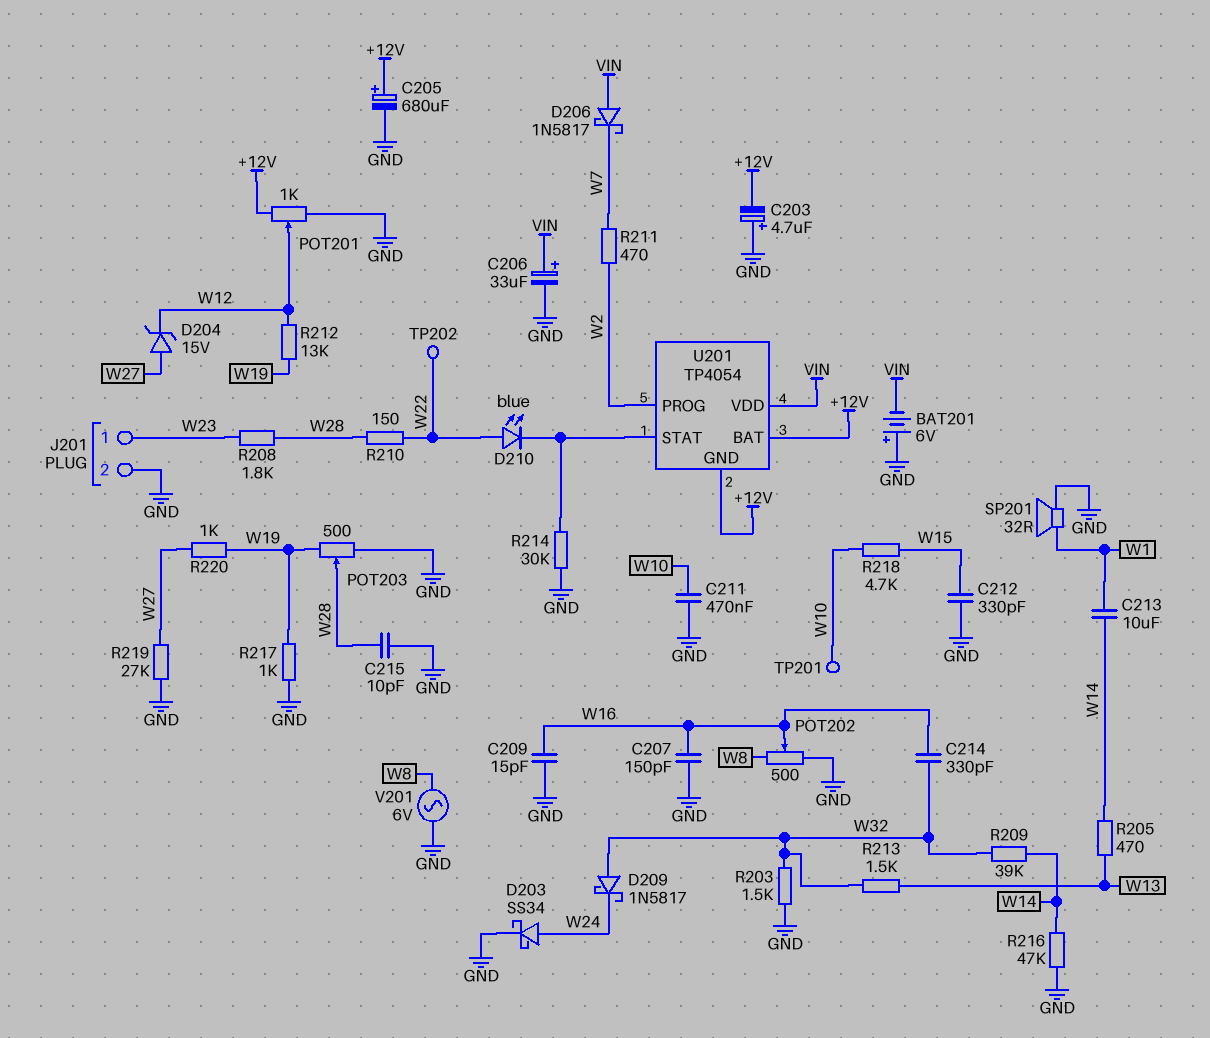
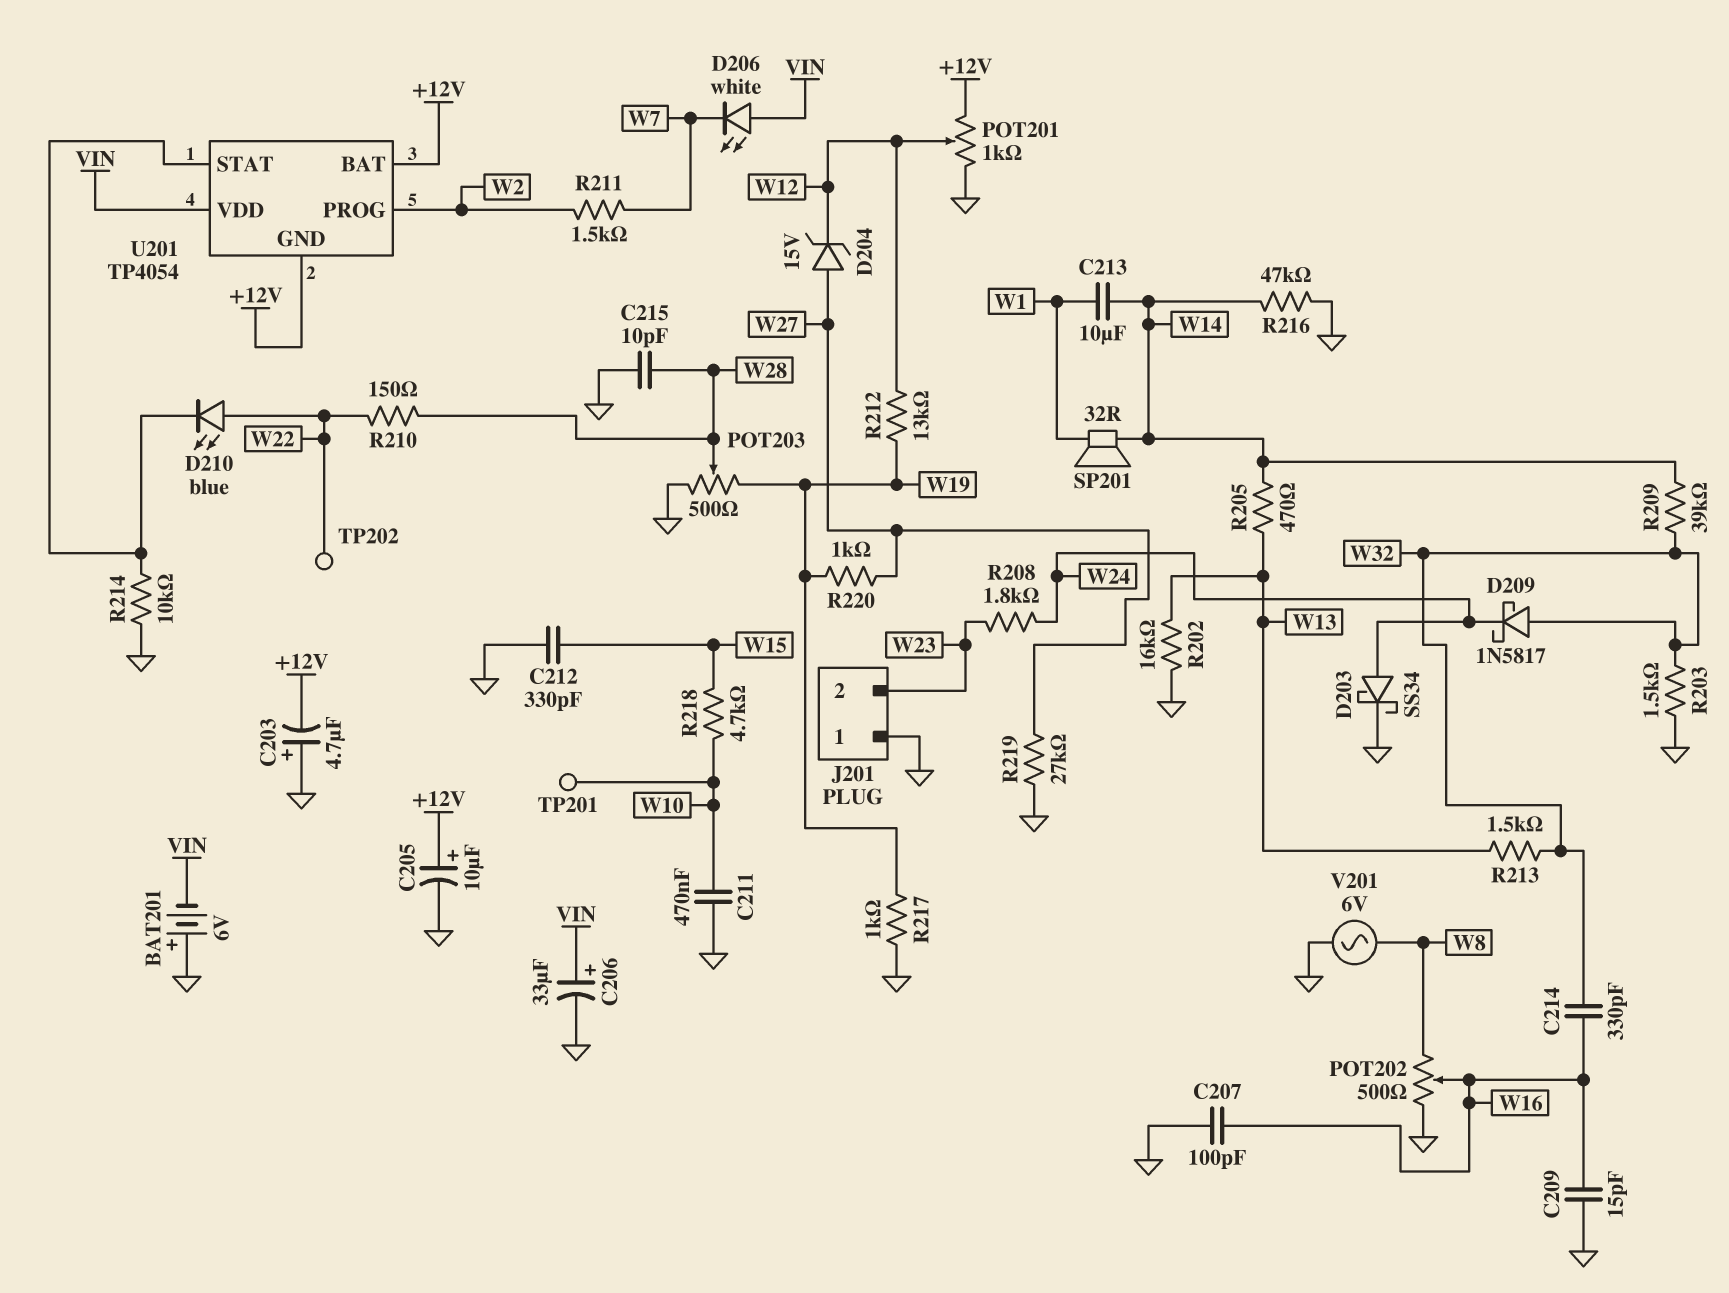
C205: 680uF (plus +12V, minus GND) -> 10uF (plus +12V, minus GND)
C207: 150pF (GND, W16) -> 100pF (GND, W16)
D206: schottky 1N5817 (A VIN, K W7) -> LED white (A VIN, K W7)
J201 pin 1: W23 -> GND
J201 pin 2: GND -> W23
R202: none -> 16k (GND, W13)
R208: 1.8k (W23, W28) -> 1.8k (W23, W24)
R211: 470 (W2, W7) -> 1.5k (W2, W7)
R214: 30k (GND, U201/STAT) -> 10k (GND, U201/STAT)
SP201: speaker 32R (GND, W1) -> speaker 32R (W1, W14)

